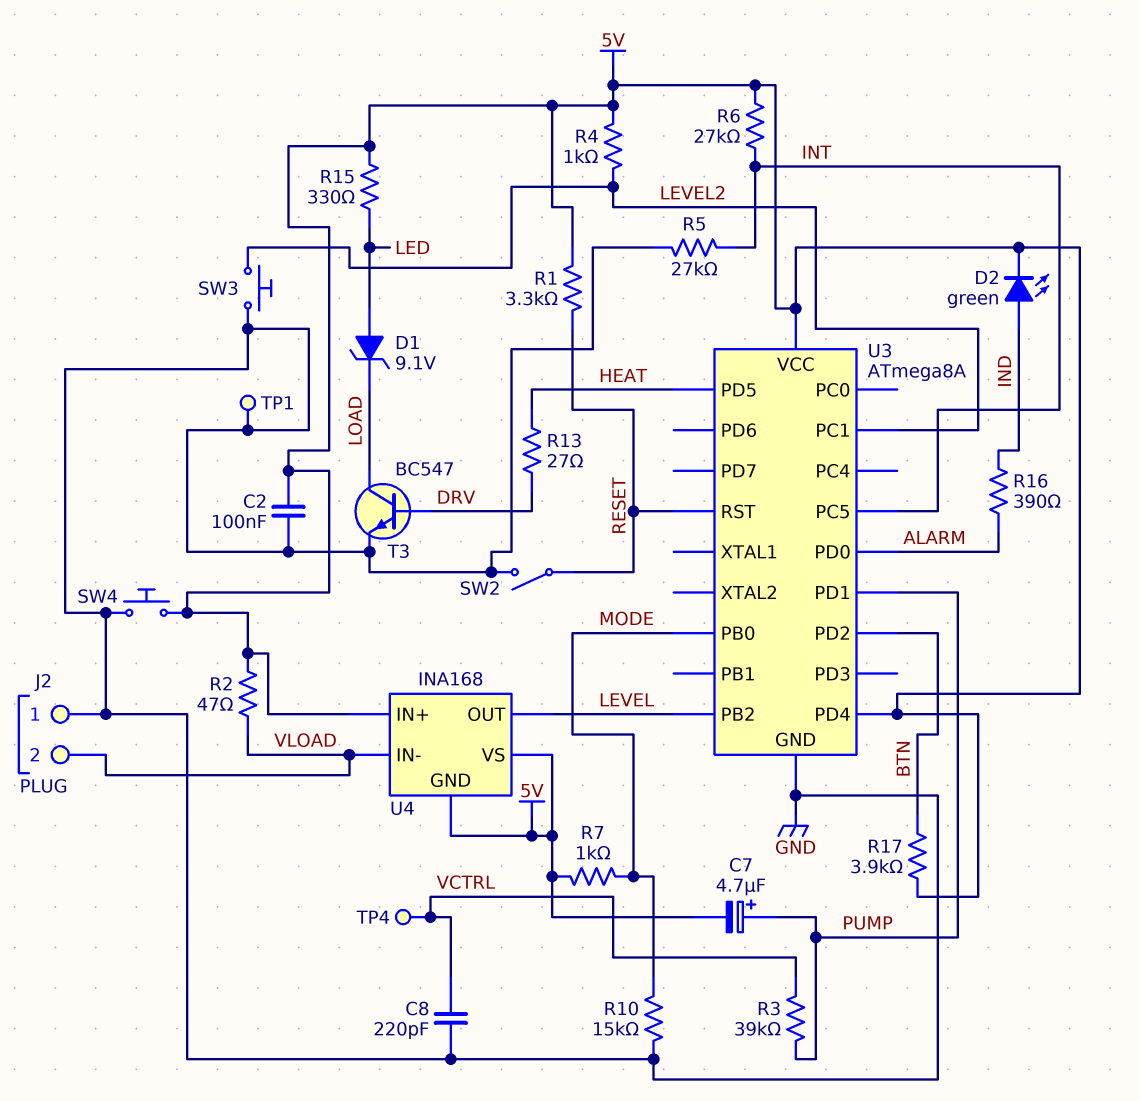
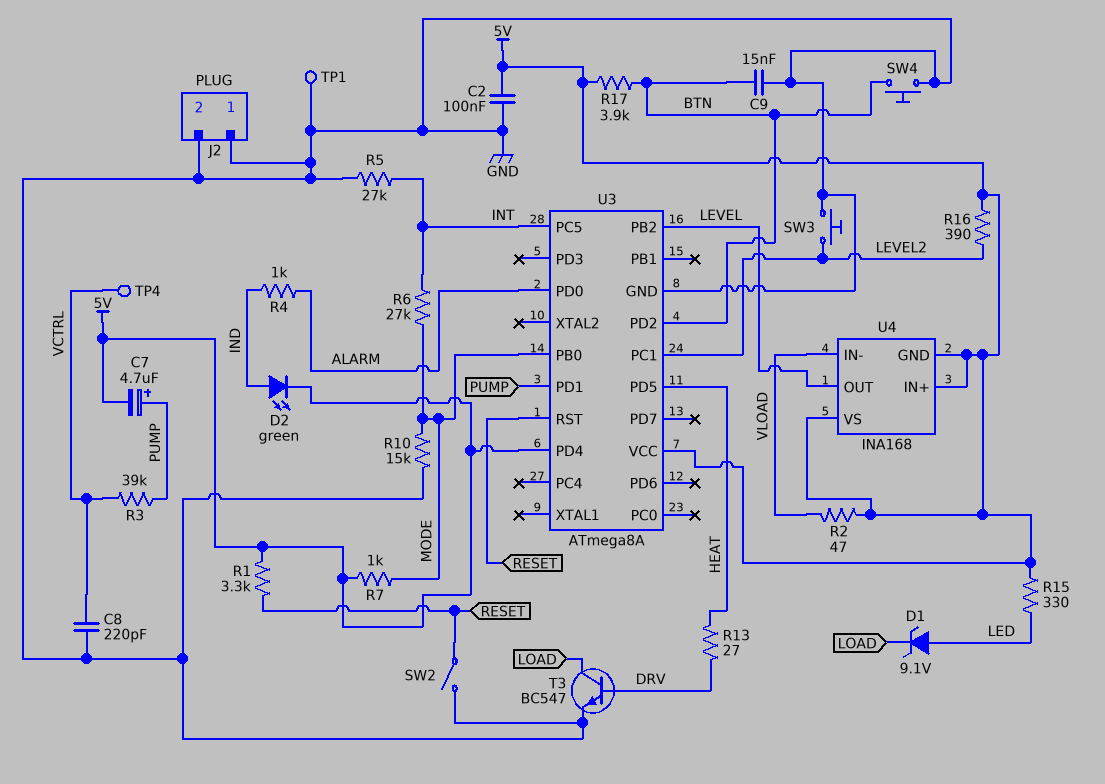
C9: none -> 15nF (BTN, GND)
J2 pin 2: VLOAD -> GND
R4: 1k (5V, LEVEL2) -> 1k (ALARM, IND)
R6: 27k (5V, INT) -> 27k (INT, MODE)
R16: 390 (ALARM, IND) -> 390 (5V, LEVEL2)
SW4: button (5V, GND) -> button (BTN, GND)

